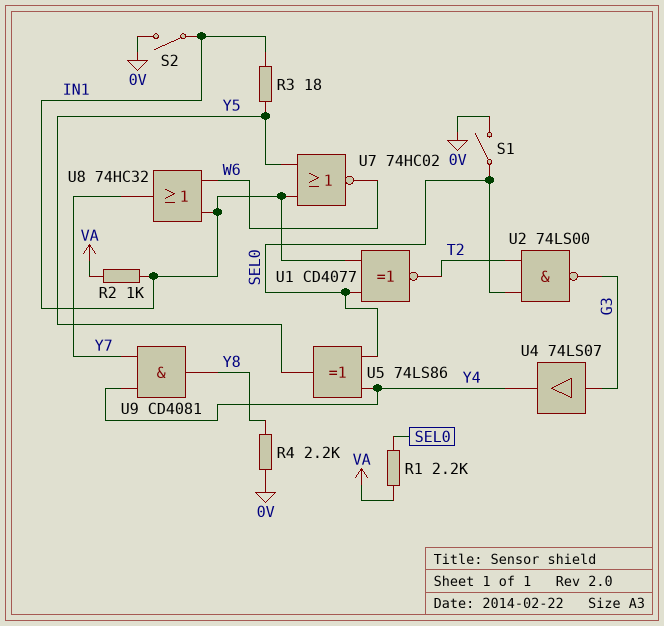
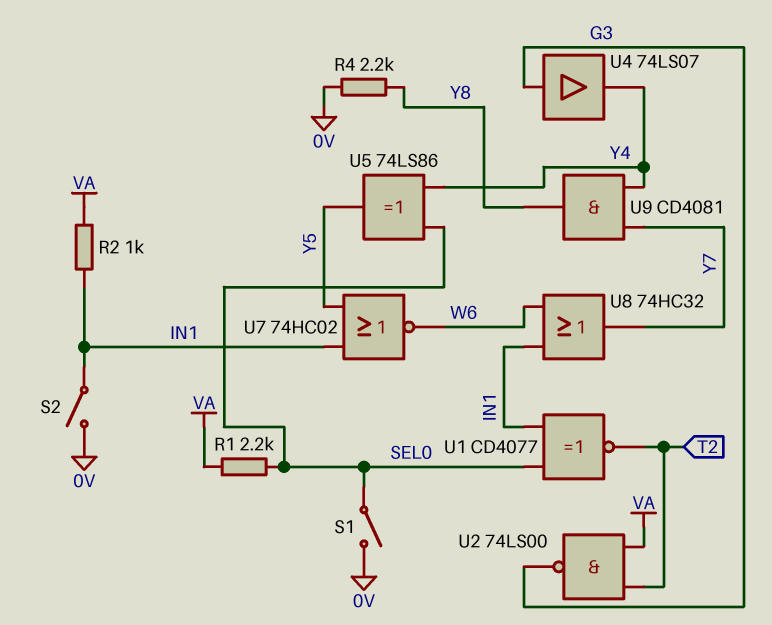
R3: 18 (IN1, Y5) -> none
U2: NAND 74LS00 (in SEL0, in T2, out G3) -> NAND 74LS00 (in T2, in VA, out G3)

